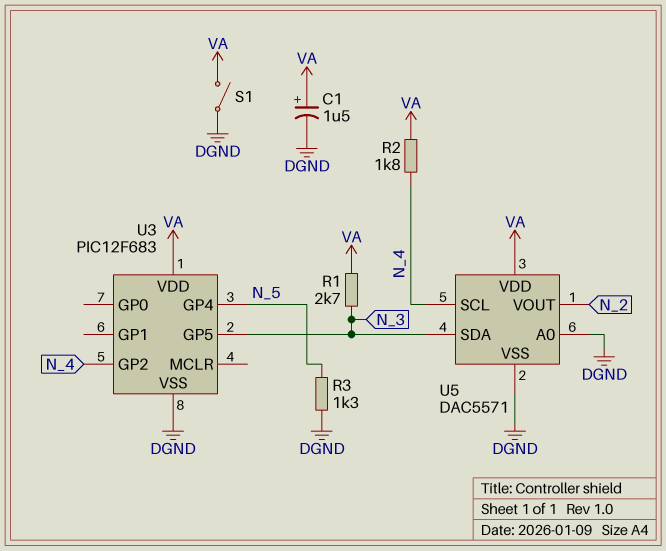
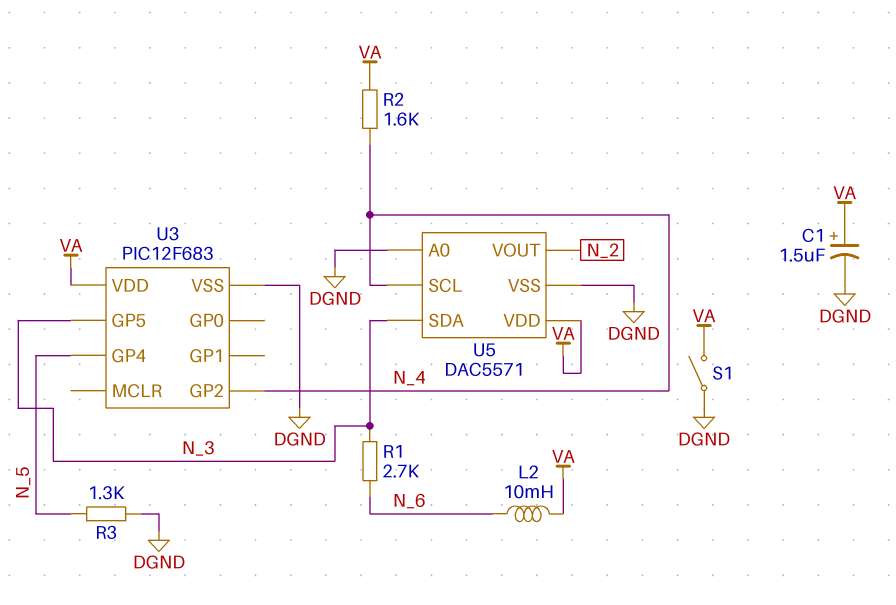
L2: none -> 10mH (N_6, VA)
R1: 2.7k (N_3, VA) -> 2.7k (N_3, N_6)
R2: 1.8k (N_4, VA) -> 1.6k (N_4, VA)

